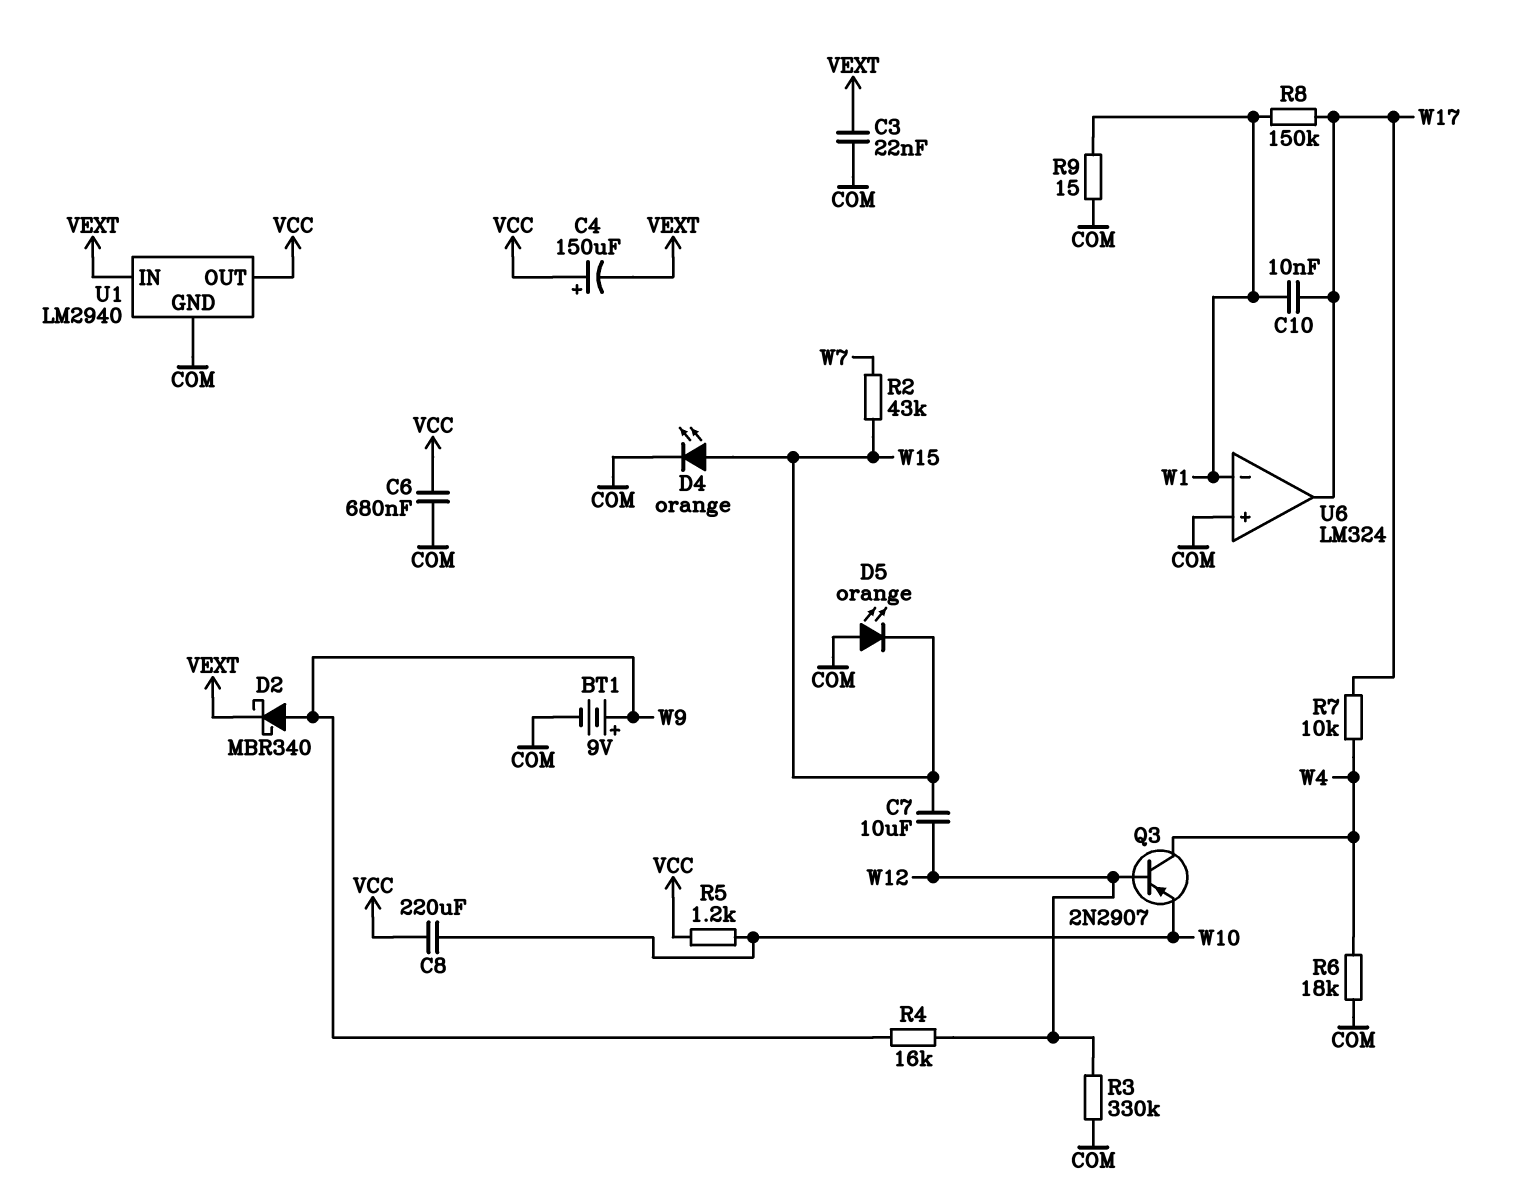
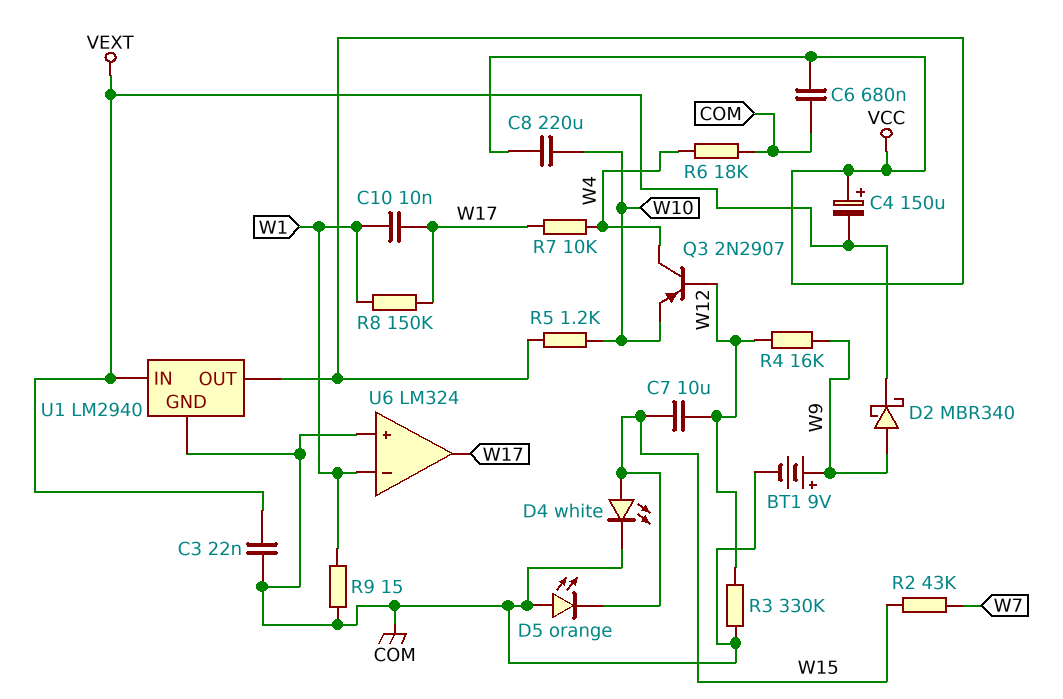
D4: LED orange (A W15, K COM) -> LED white (A W15, K COM)

